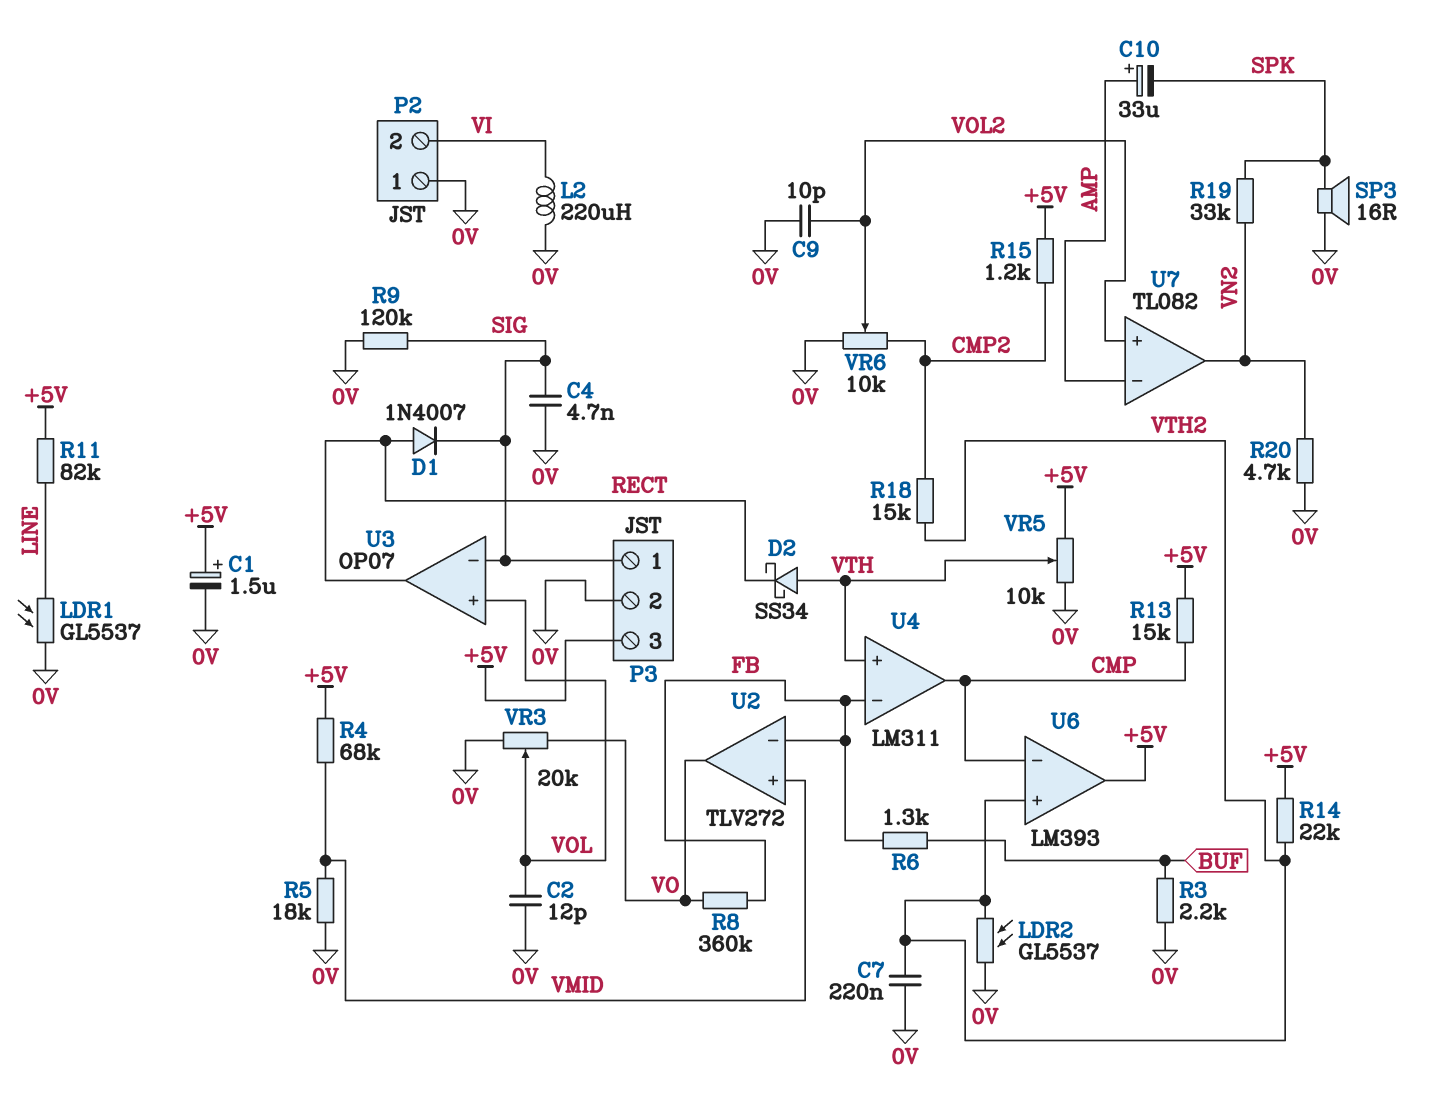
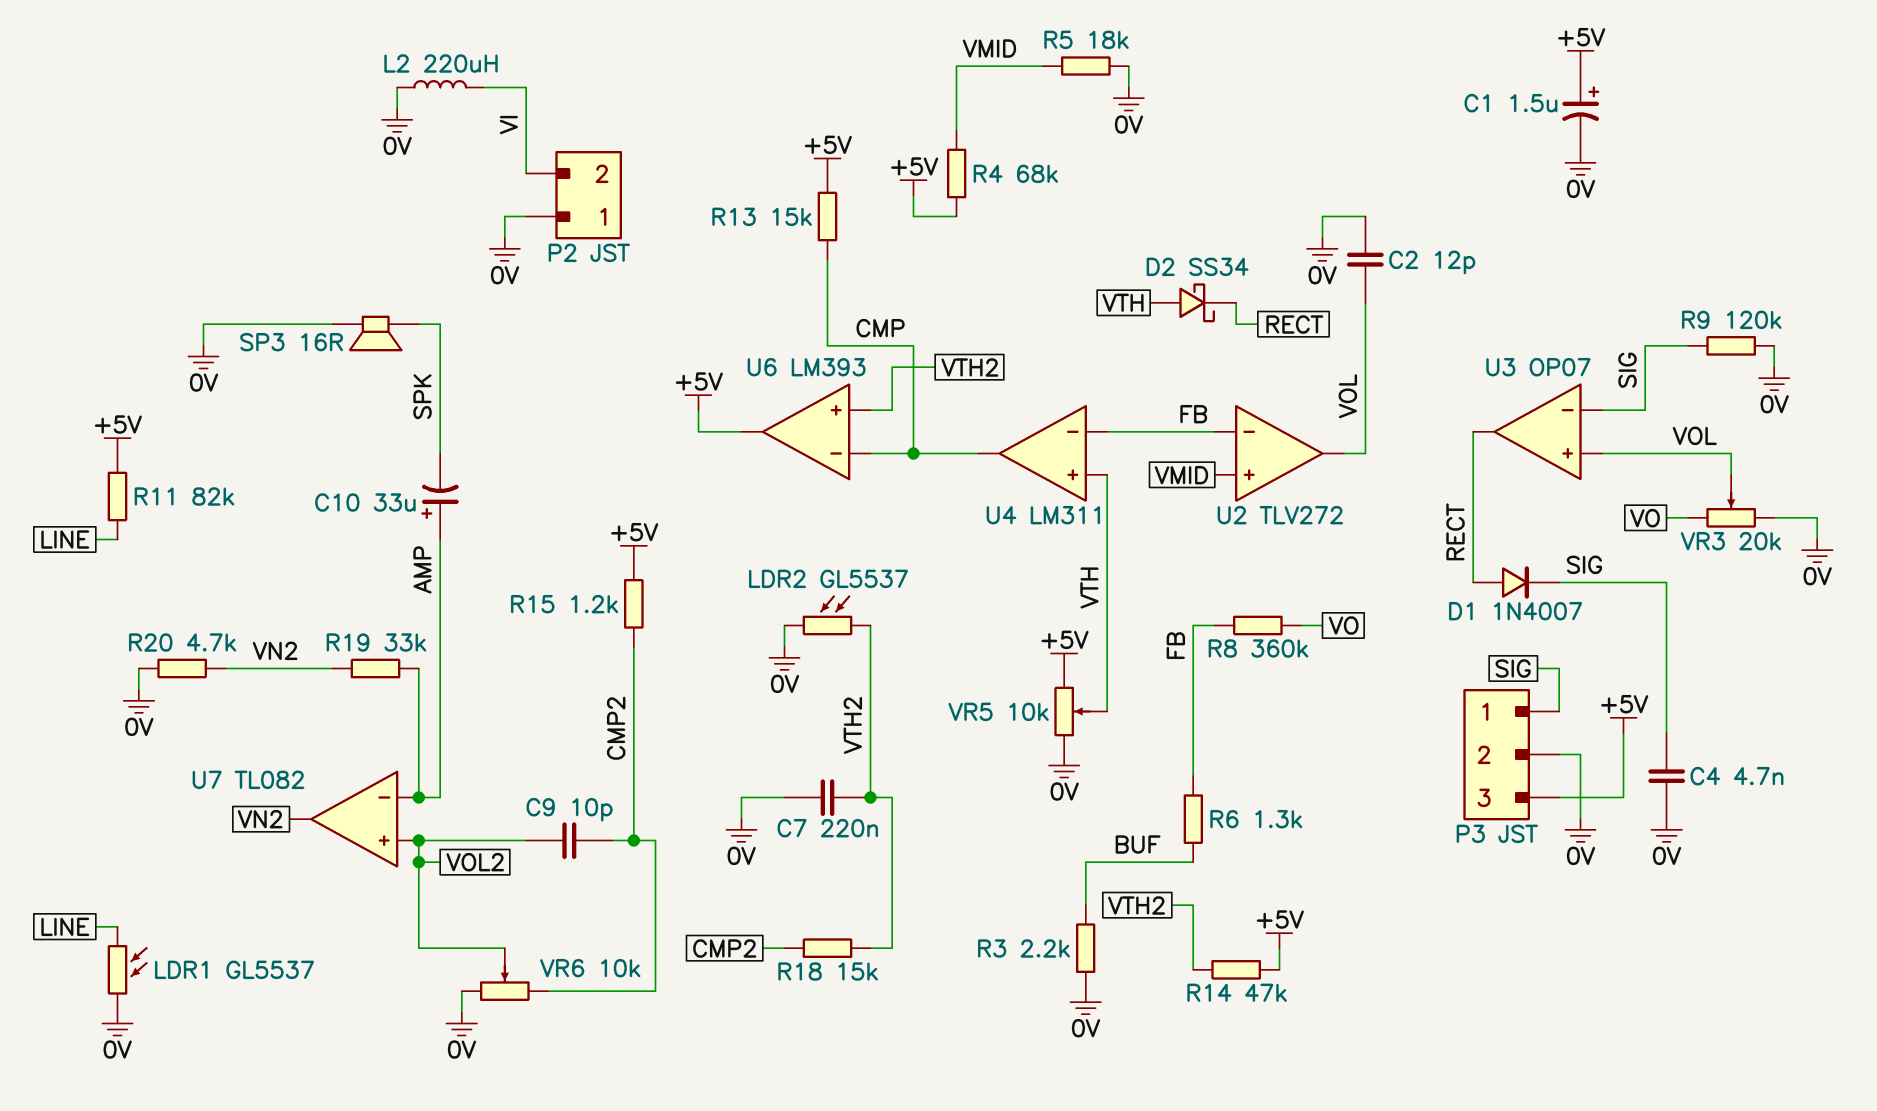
C9: 10pF (0V, VOL2) -> 10pF (CMP2, VOL2)
R14: 22k (+5V, VTH2) -> 47k (+5V, VTH2)
R19: 33k (SPK, VN2) -> 33k (AMP, VN2)
U2 pin out: VO -> VOL

